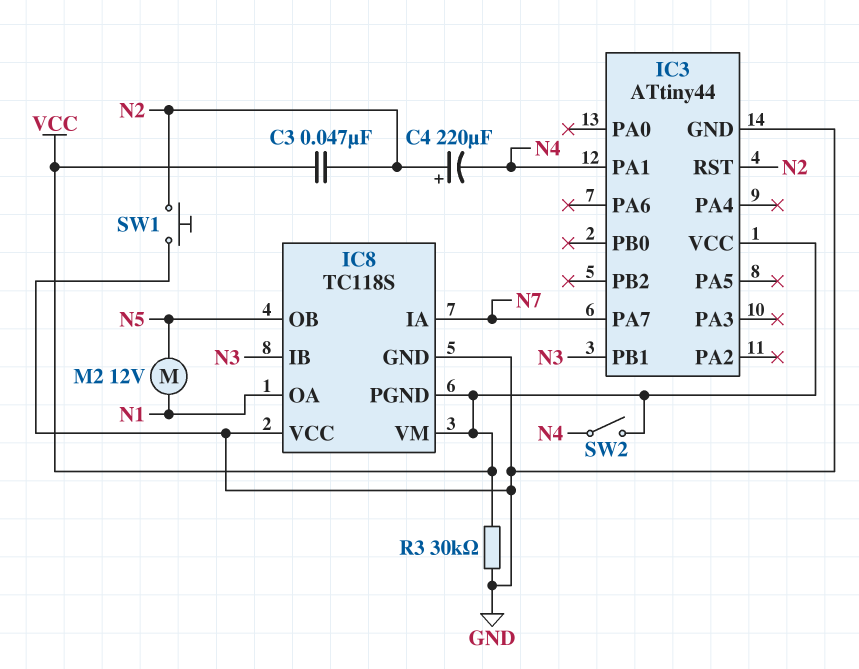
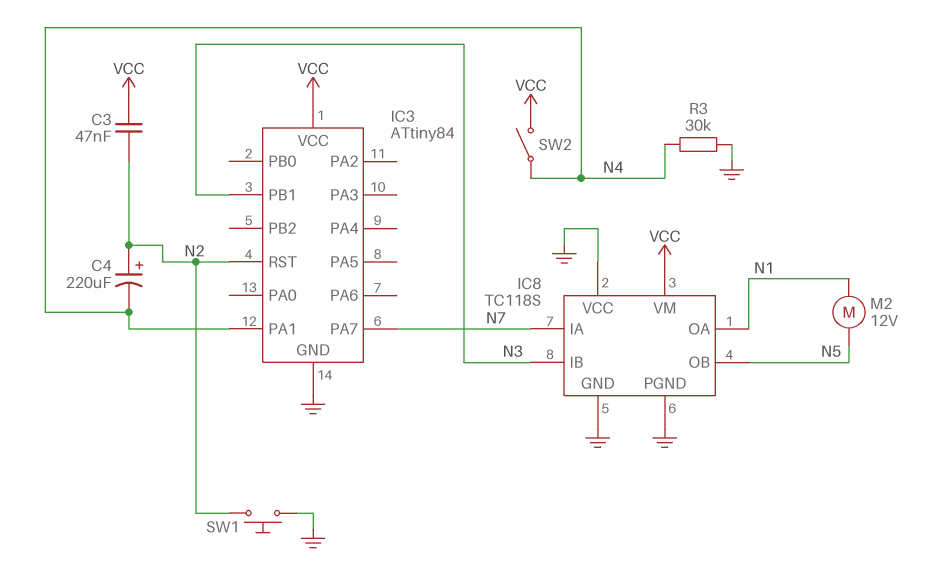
IC3: ATtiny44 -> ATtiny84
IC8 pin PGND: VCC -> GND
R3: 30k (GND, VCC) -> 30k (GND, N4)

